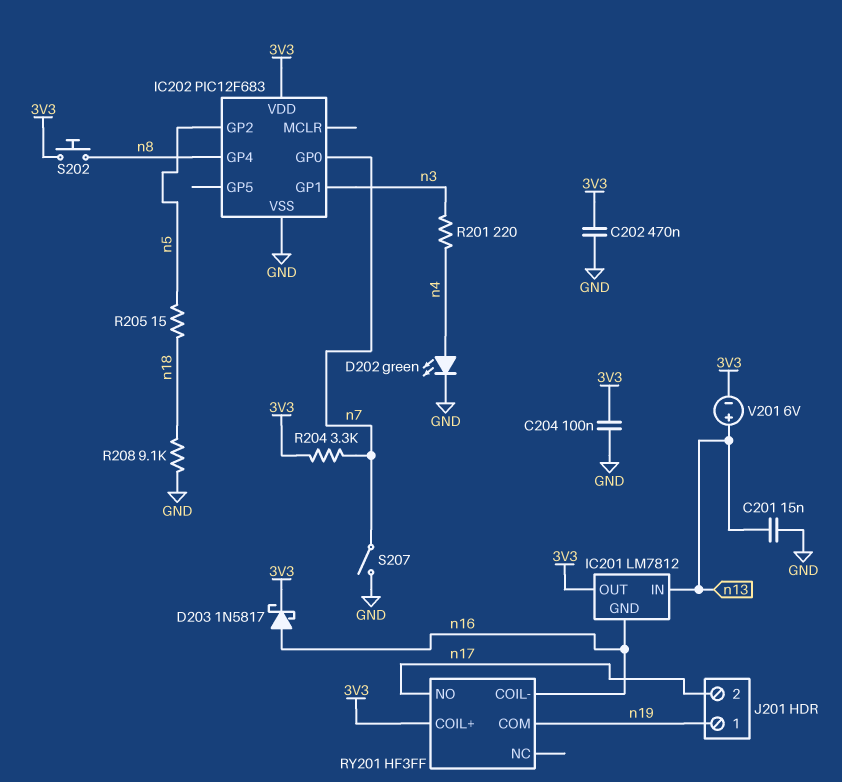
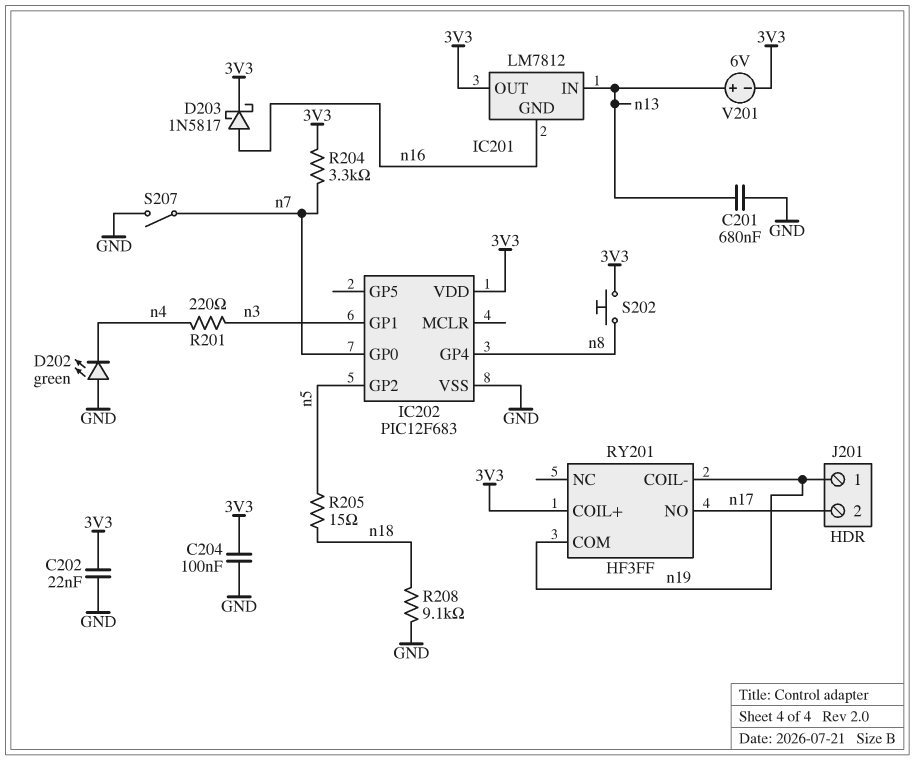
C201: 15nF (GND, n13) -> 680nF (GND, n13)
C202: 470nF (3V3, GND) -> 22nF (3V3, GND)
D202: LED green (A n4, K GND) -> LED green (A GND, K n4)
RY201 pin COIL-: n16 -> n19

